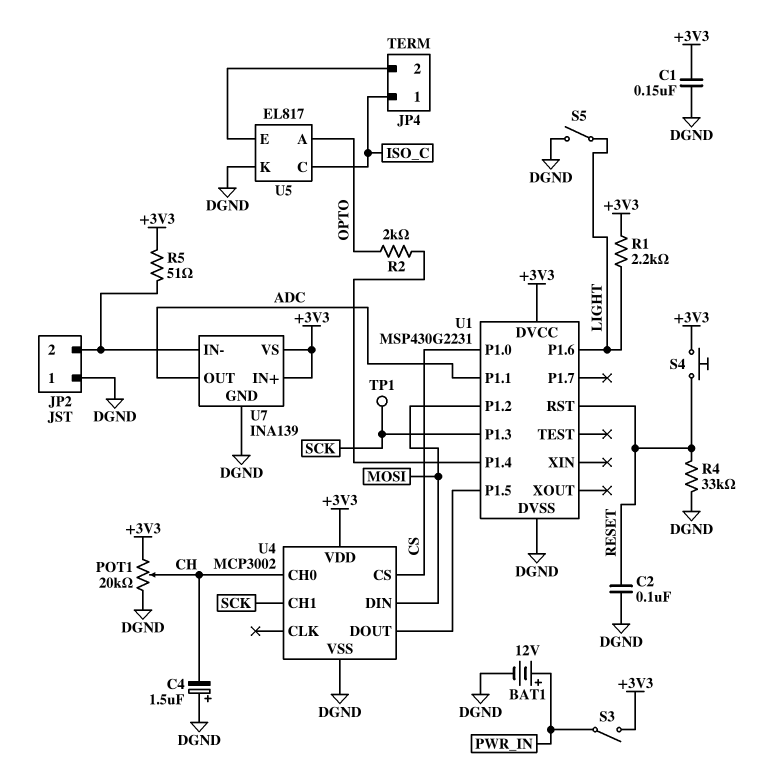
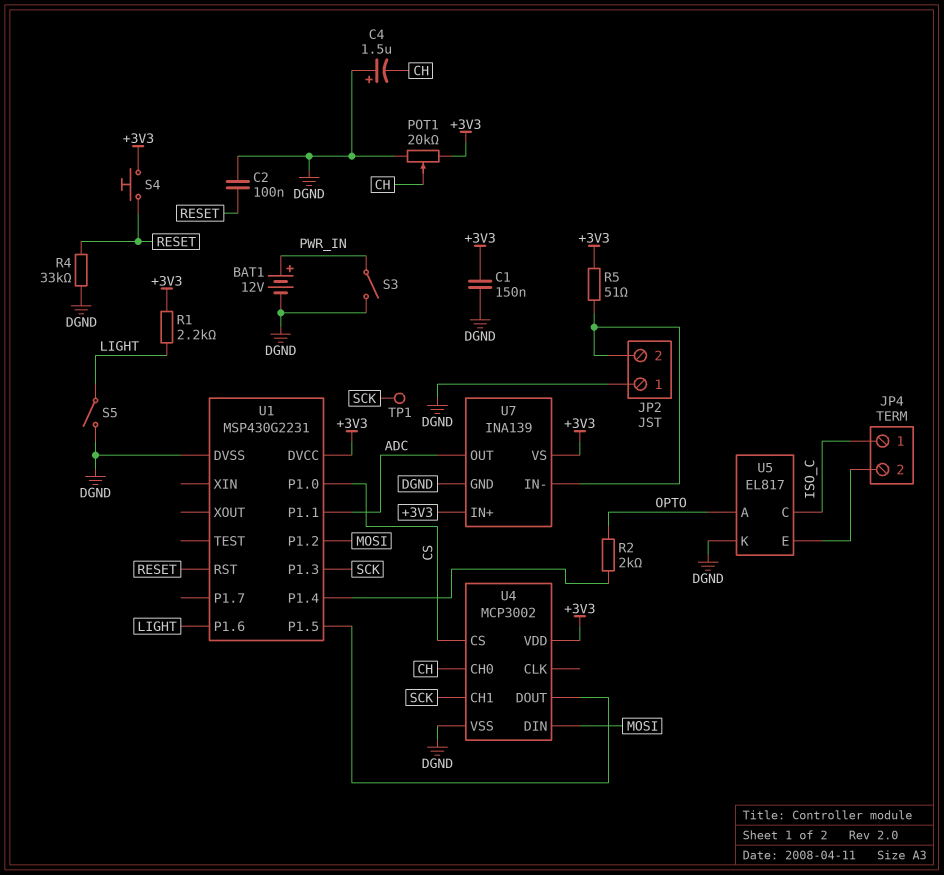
S3: switch (+3V3, PWR_IN) -> switch (DGND, PWR_IN)

